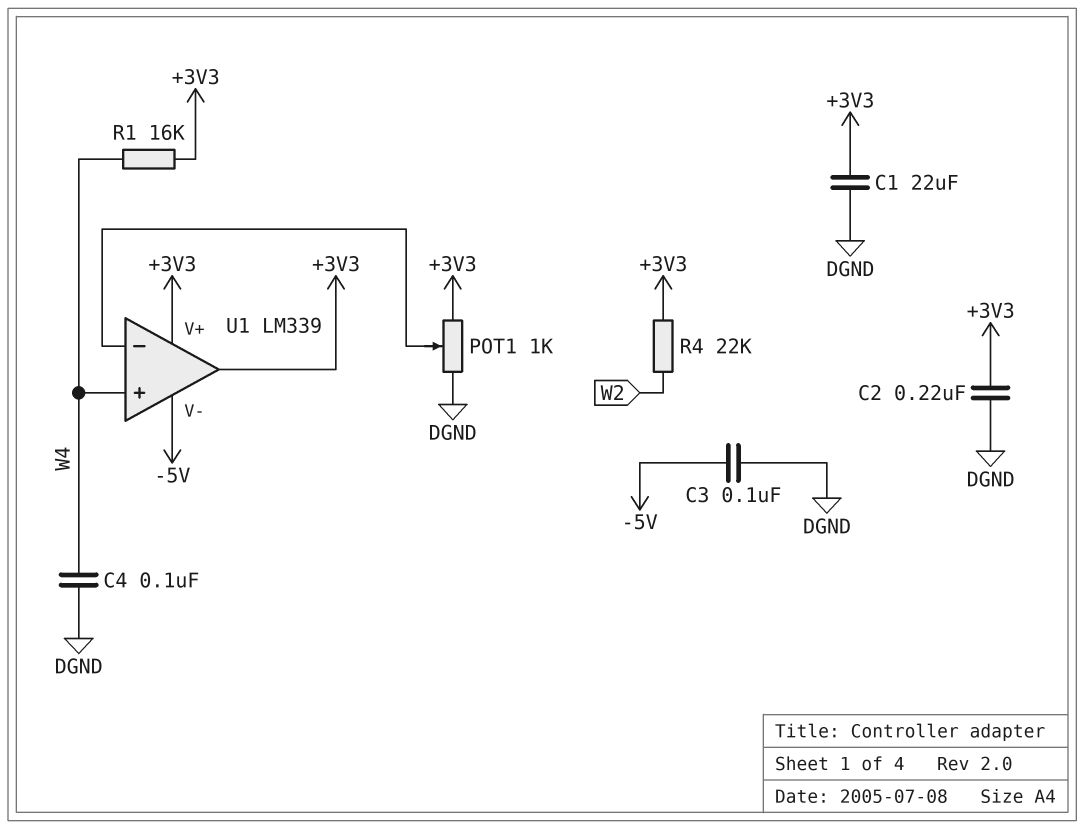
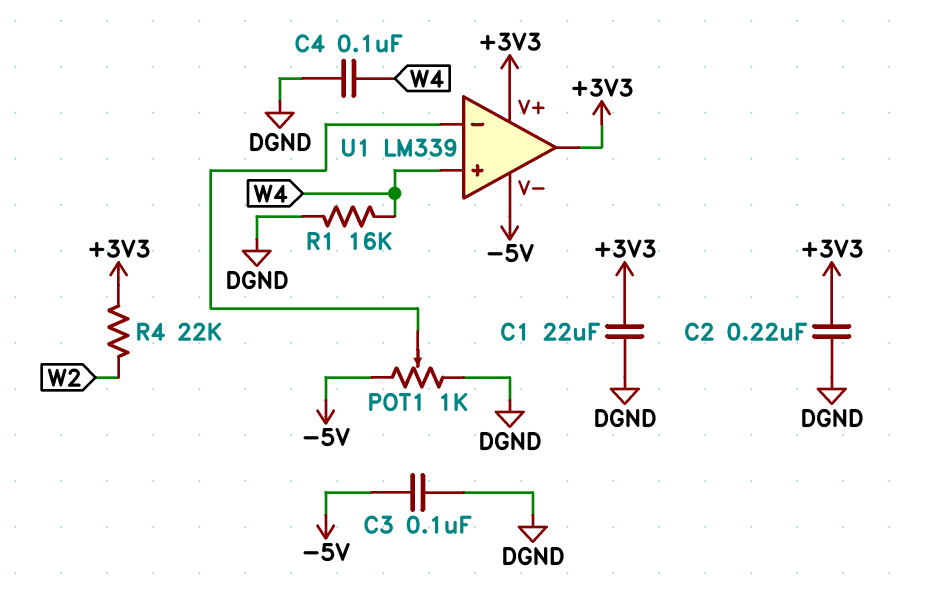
POT1: 1k (+3V3, DGND, wiper U1/in-) -> 1k (-5V, DGND, wiper U1/in-)
R1: 16k (+3V3, W4) -> 16k (DGND, W4)

